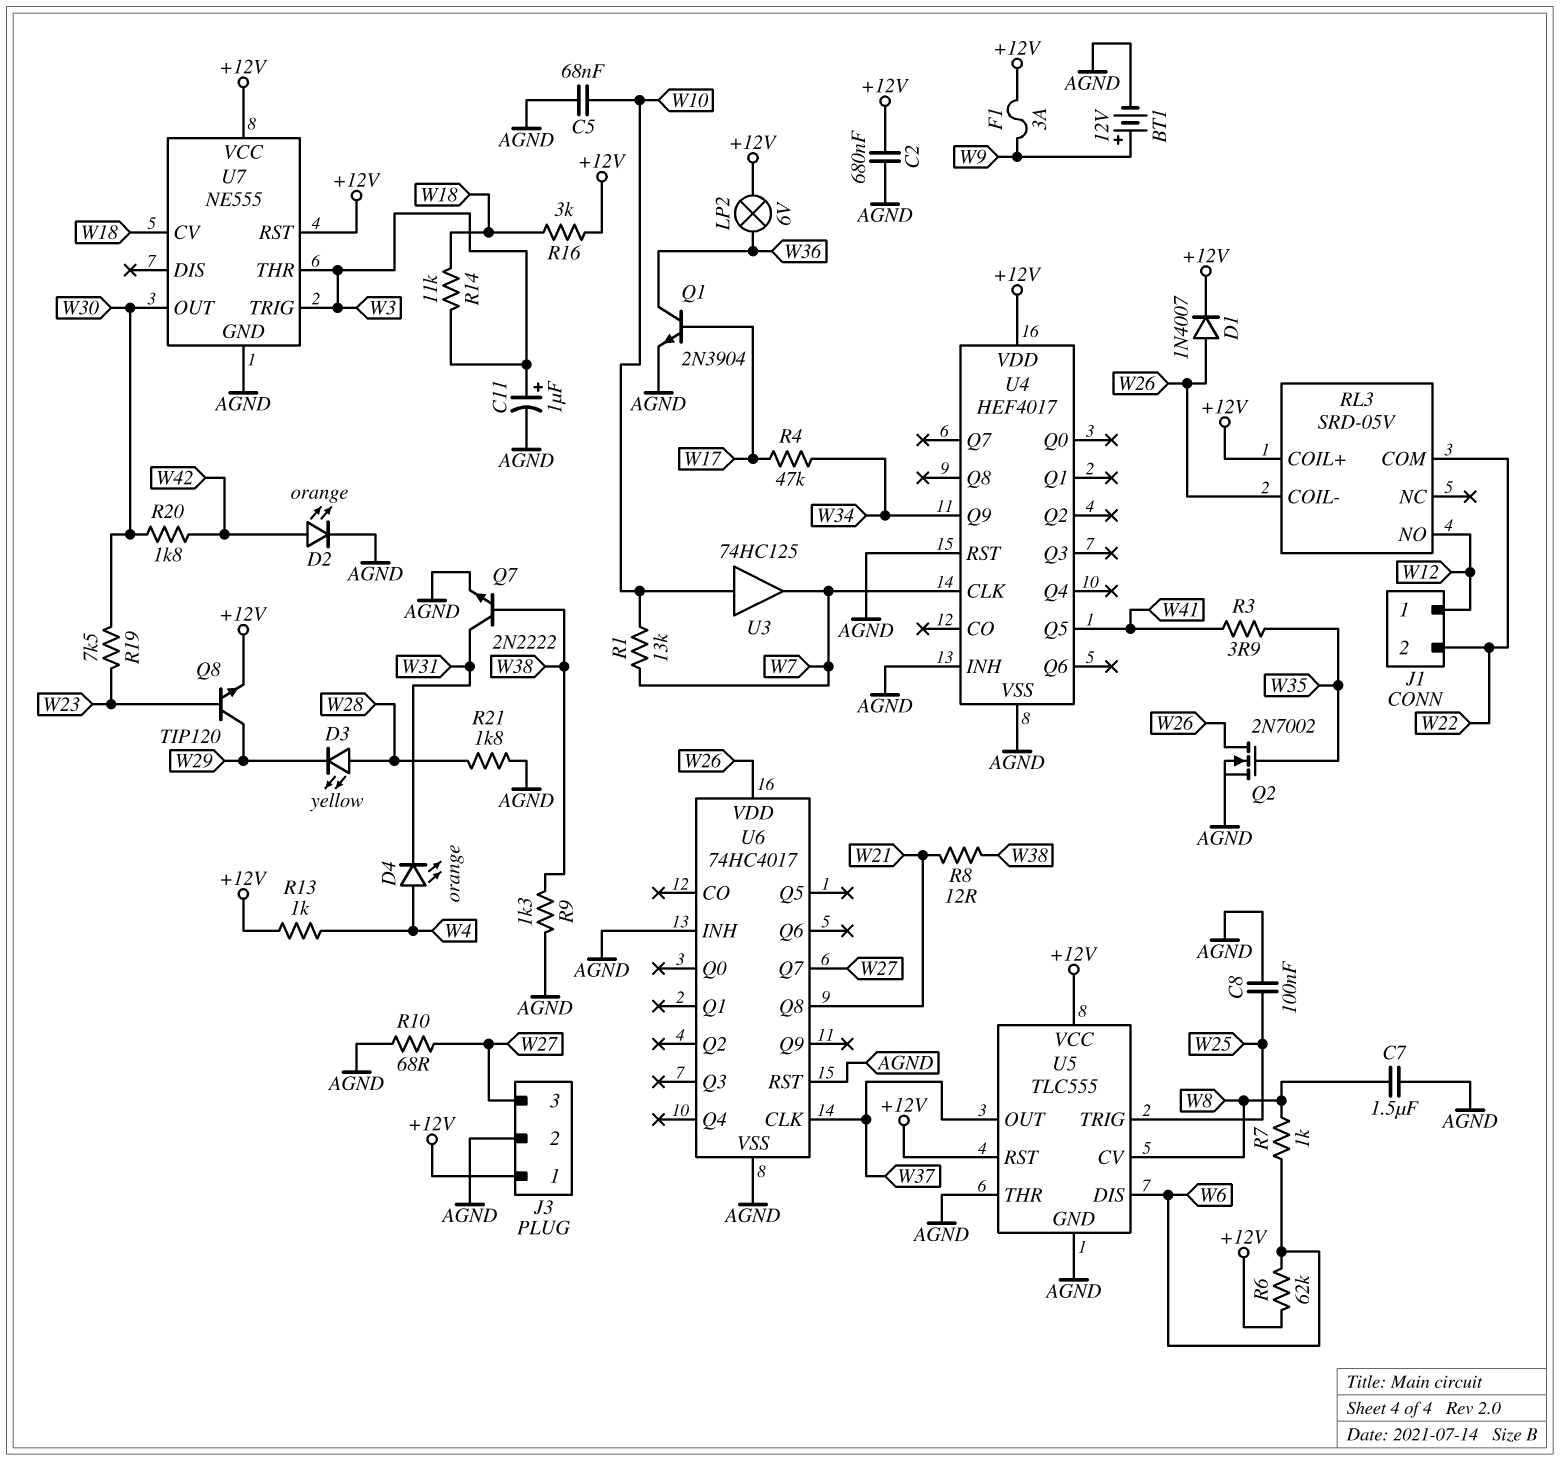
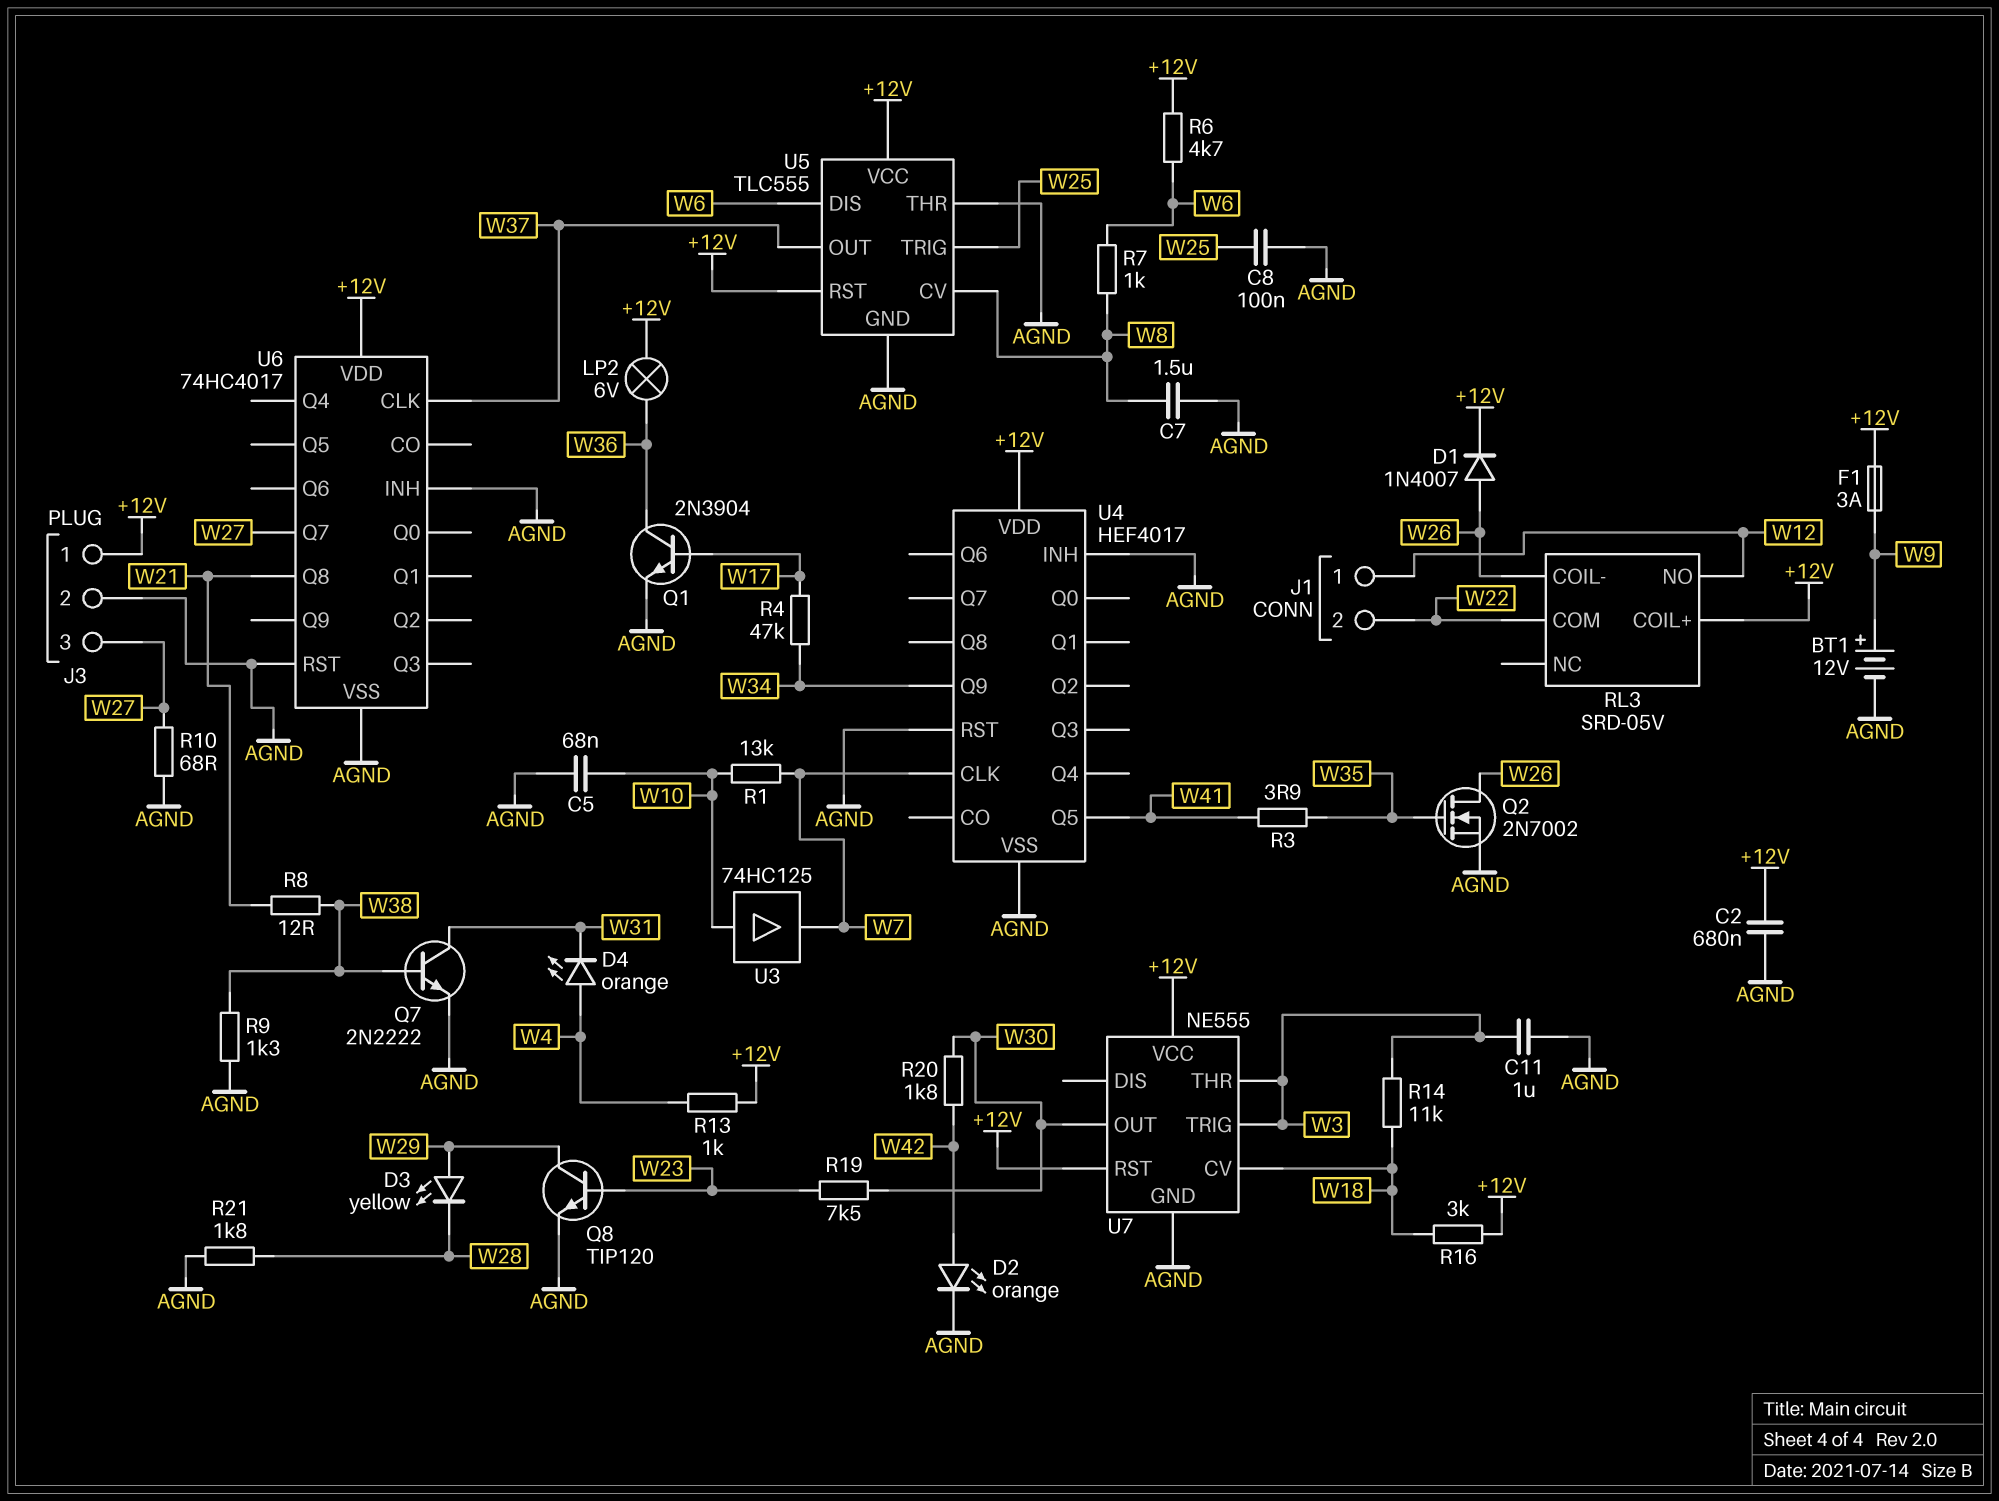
C11: 1uF (plus W3, minus AGND) -> 1uF (AGND, W3)
D3: LED yellow (A W28, K W29) -> LED yellow (A W29, K W28)
Q8: NPN TIP120 (B W23, C W29, E +12V) -> NPN TIP120 (B W23, C W29, E AGND)
R6: 62k (+12V, W6) -> 4.7k (+12V, W6)
U6 pin VDD: W26 -> +12V

